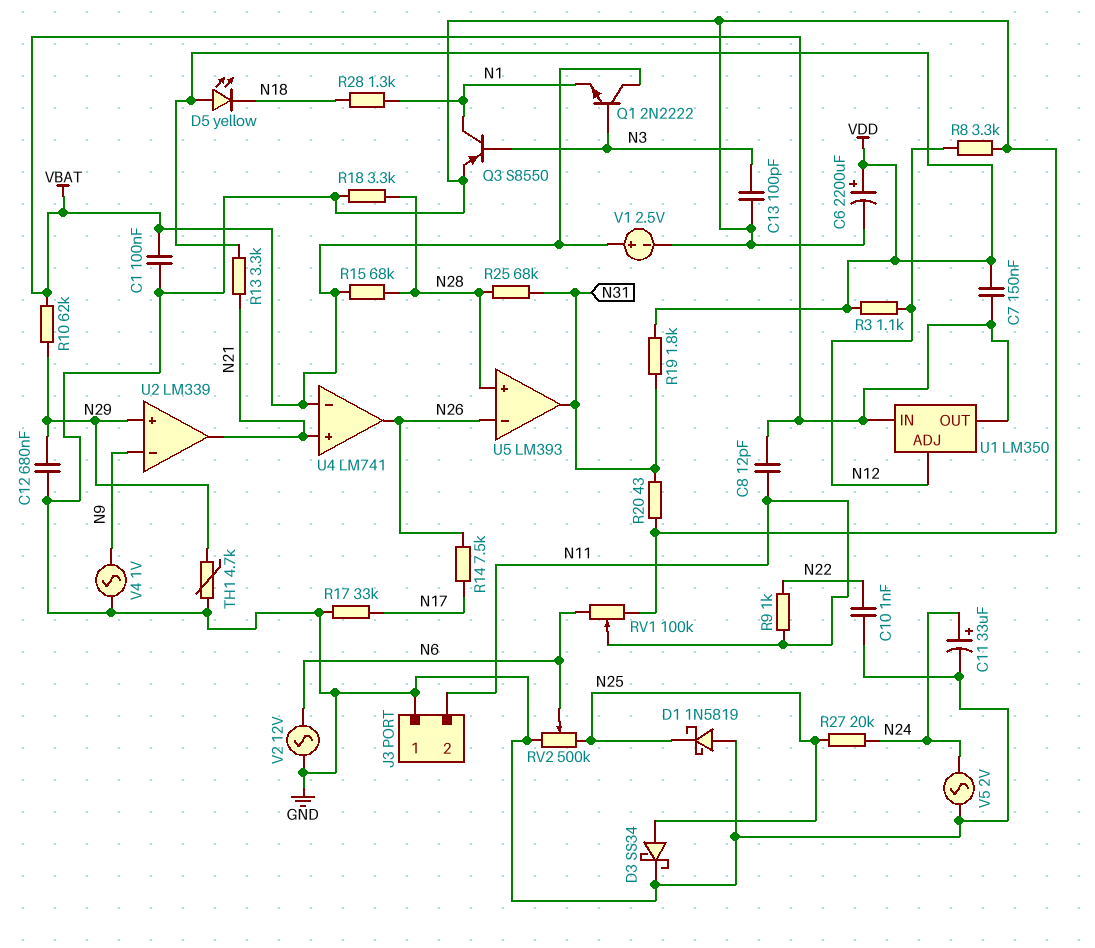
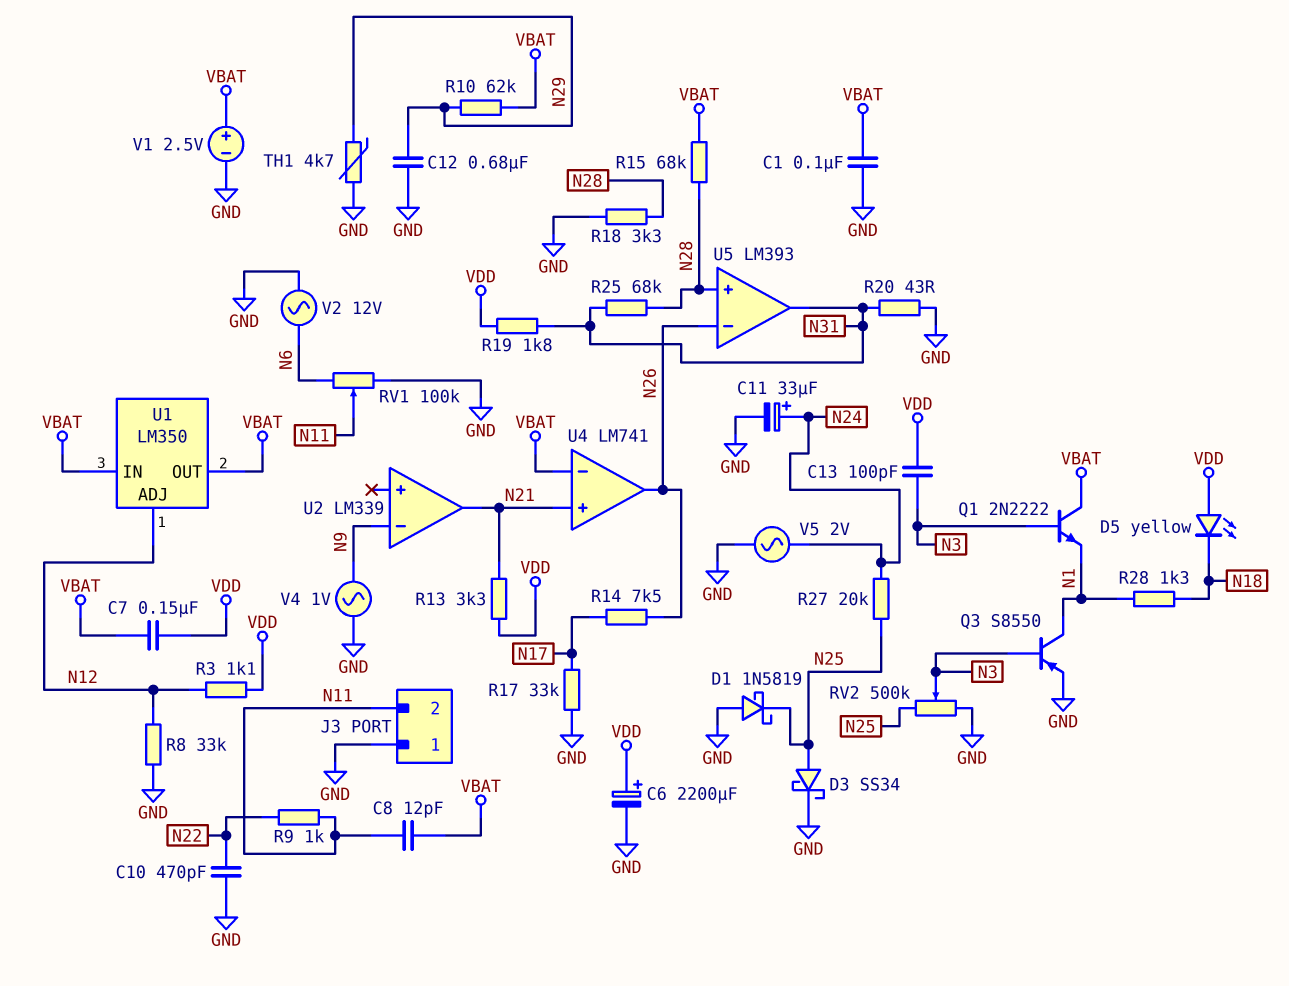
C10: 1nF (GND, N22) -> 470pF (GND, N22)
C13: 100pF (GND, N3) -> 100pF (N3, VDD)
R8: 3.3k (GND, N12) -> 33k (GND, N12)
RV2: 500k (GND, N25, wiper N6) -> 500k (GND, N25, wiper N3)
U2 pin in+: N29 -> none

